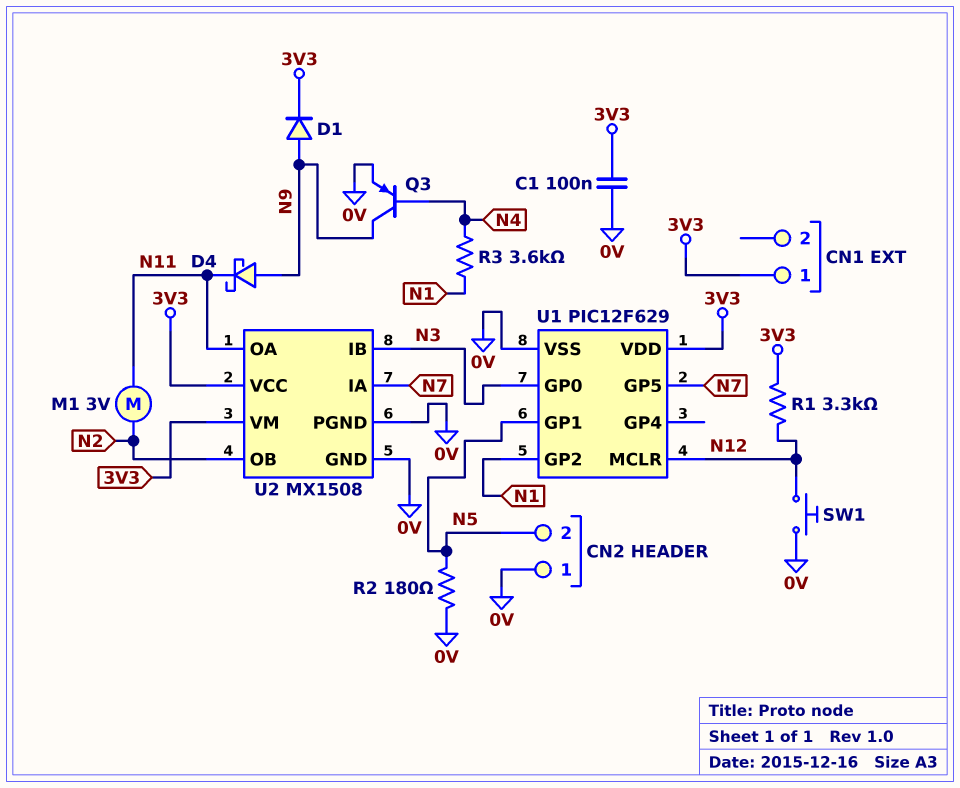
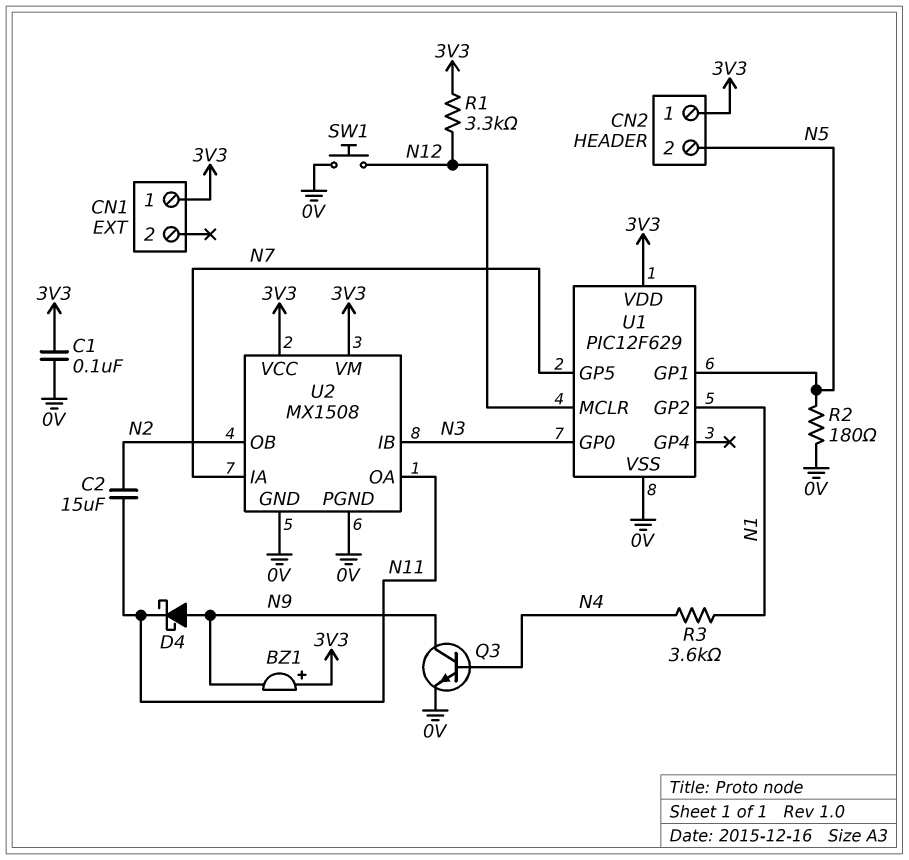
BZ1: none -> buzzer (plus 3V3, minus N9)
C2: none -> 15uF (N2, N11)
CN2 pin 1: 0V -> 3V3
D1: diode (A N9, K 3V3) -> none
M1: motor 3V (N2, N11) -> none
Q3: PNP (B N4, C N9, E 0V) -> NPN (B N4, C N9, E 0V)

